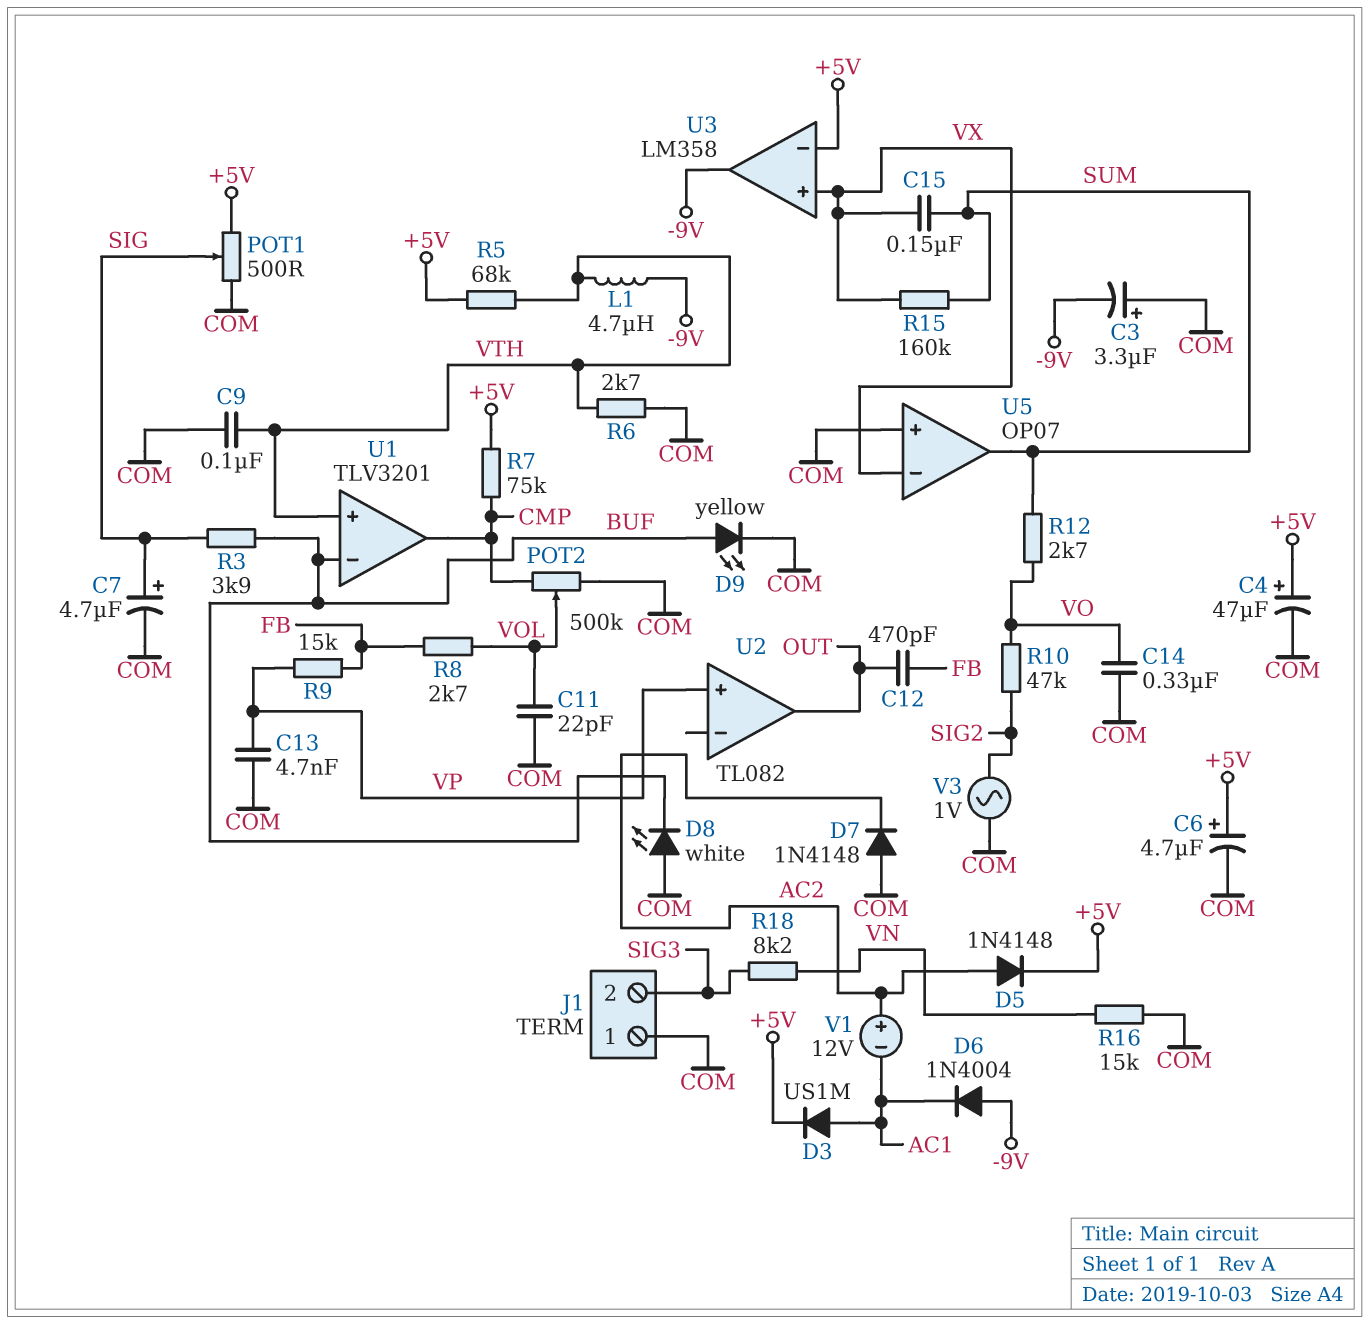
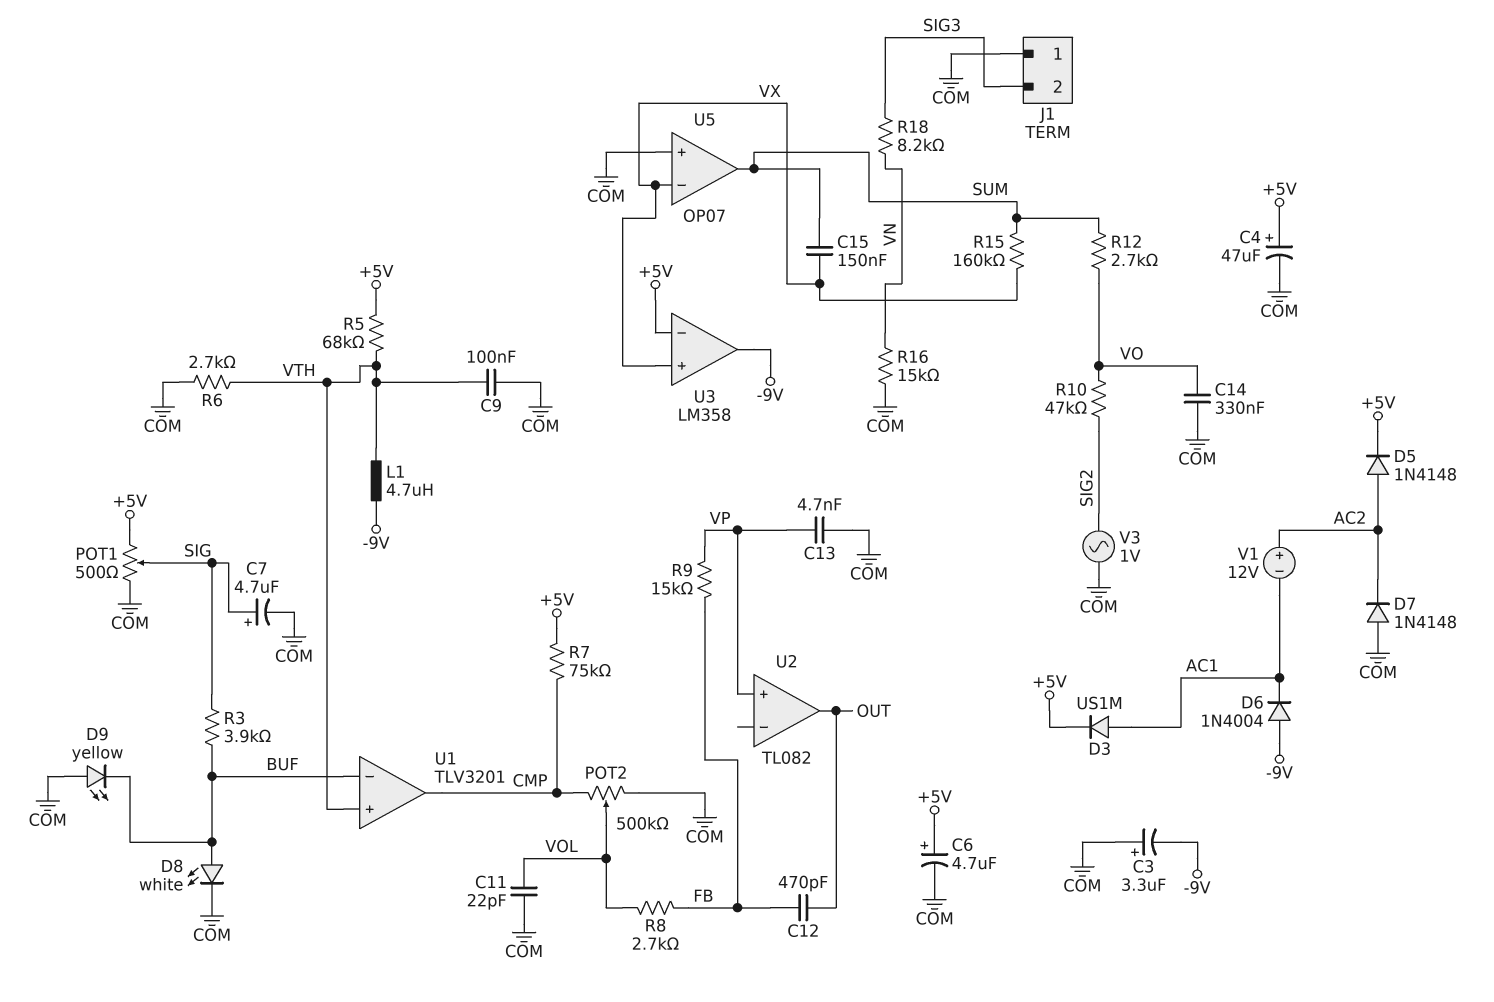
D8: LED white (A COM, K BUF) -> LED white (A BUF, K COM)
D9: LED yellow (A BUF, K COM) -> LED yellow (A COM, K BUF)

